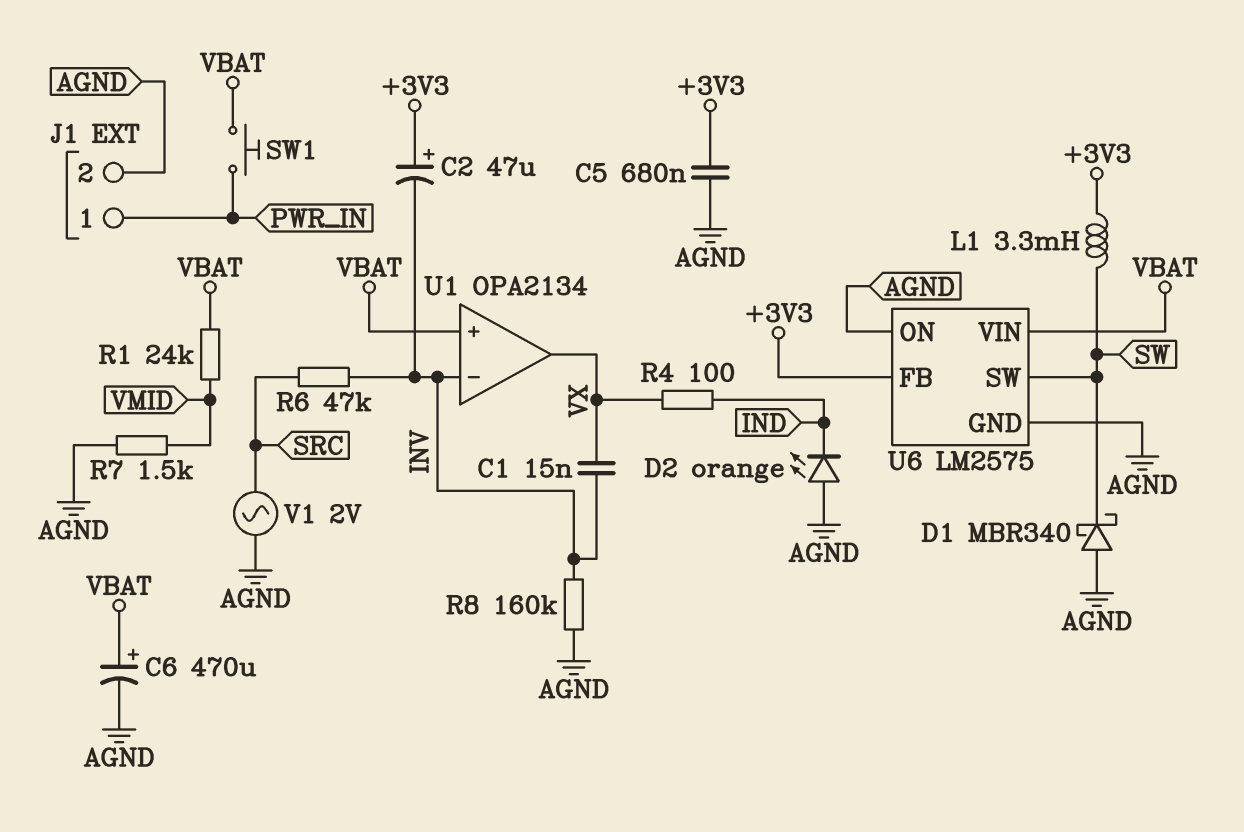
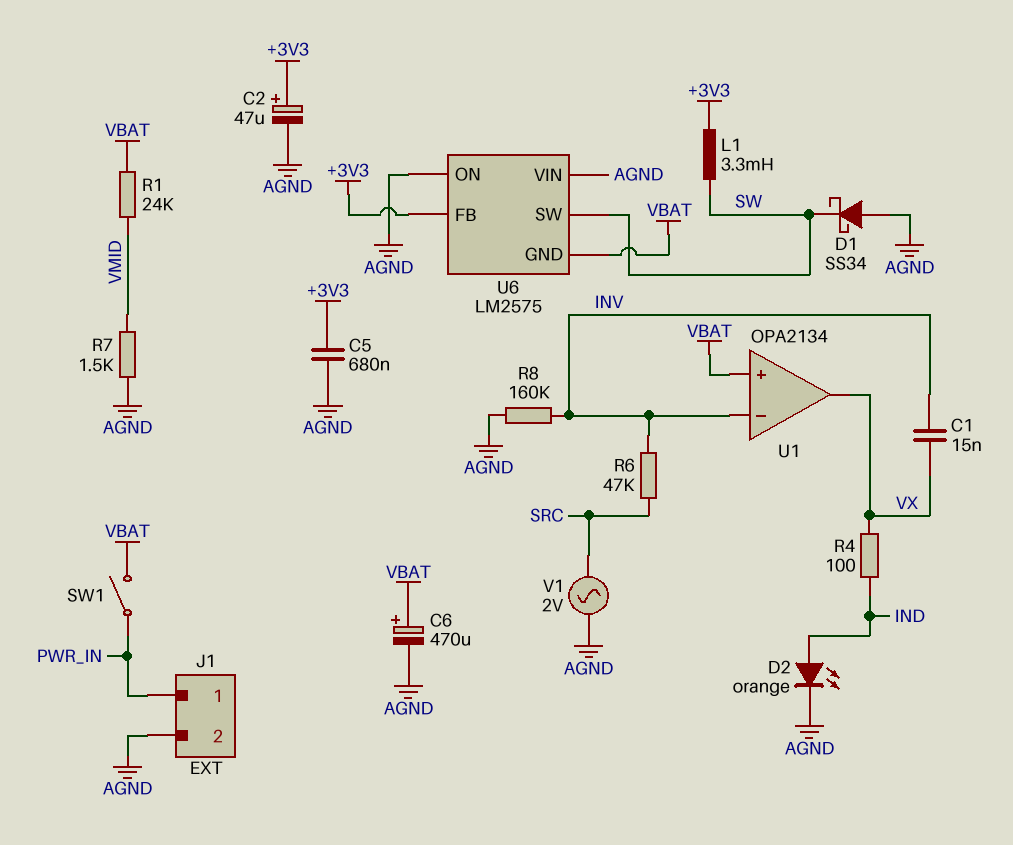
C2: 47uF (plus +3V3, minus INV) -> 47uF (plus +3V3, minus AGND)
D1: schottky MBR340 (A AGND, K SW) -> schottky SS34 (A AGND, K SW)
D2: LED orange (A AGND, K IND) -> LED orange (A IND, K AGND)
SW1: button (PWR_IN, VBAT) -> switch (PWR_IN, VBAT)
U6 pin GND: AGND -> VBAT
U6 pin VIN: VBAT -> AGND

